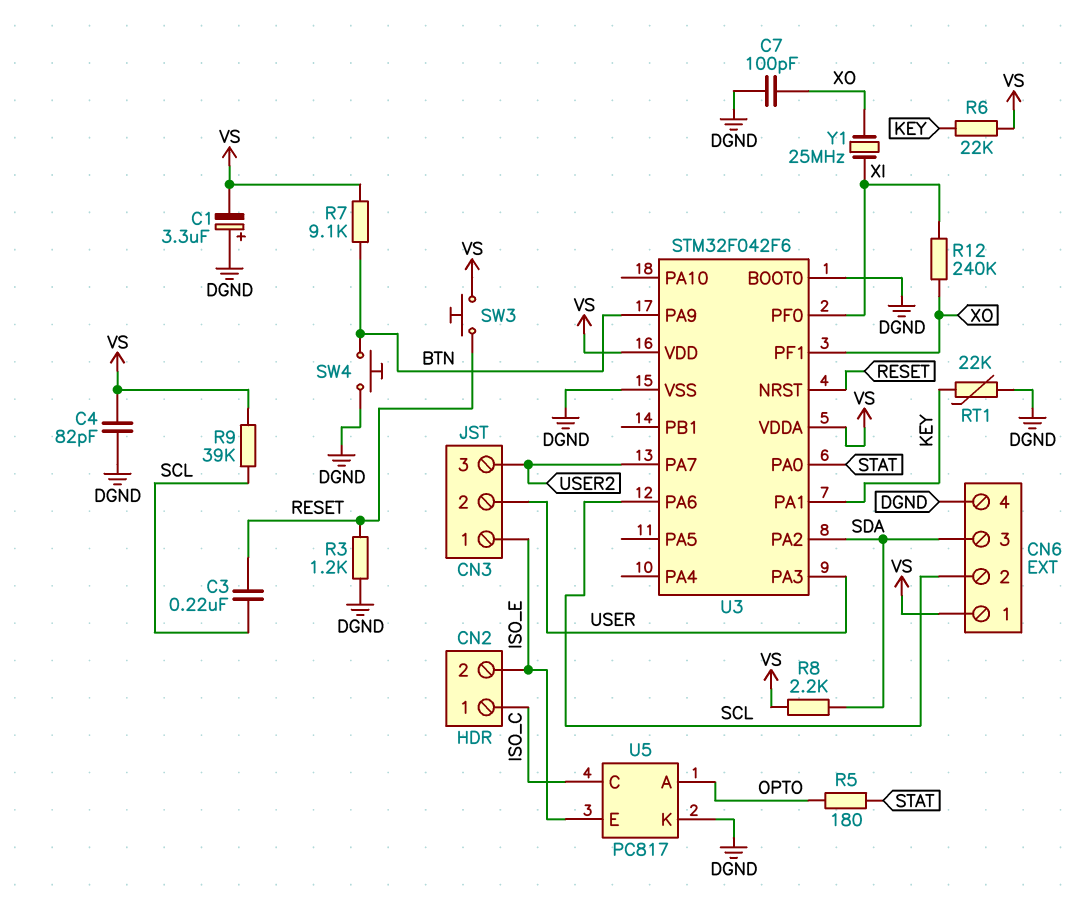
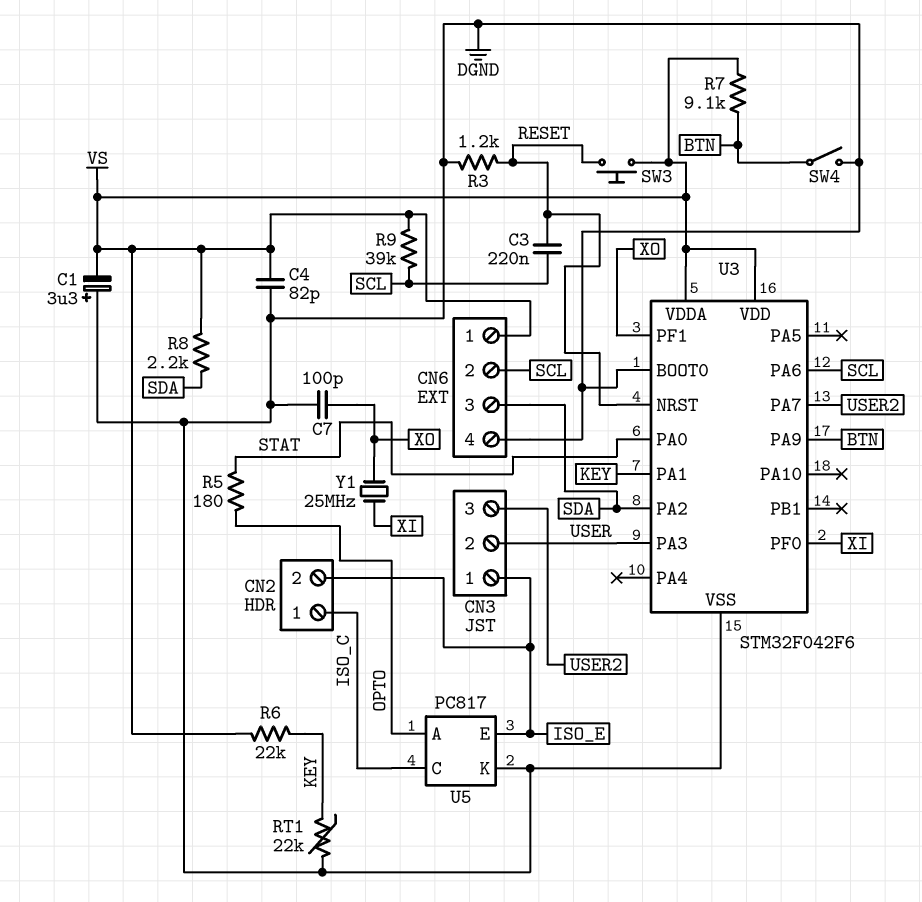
R12: 240k (XI, XO) -> none
SW4: button (BTN, DGND) -> switch (BTN, DGND)

